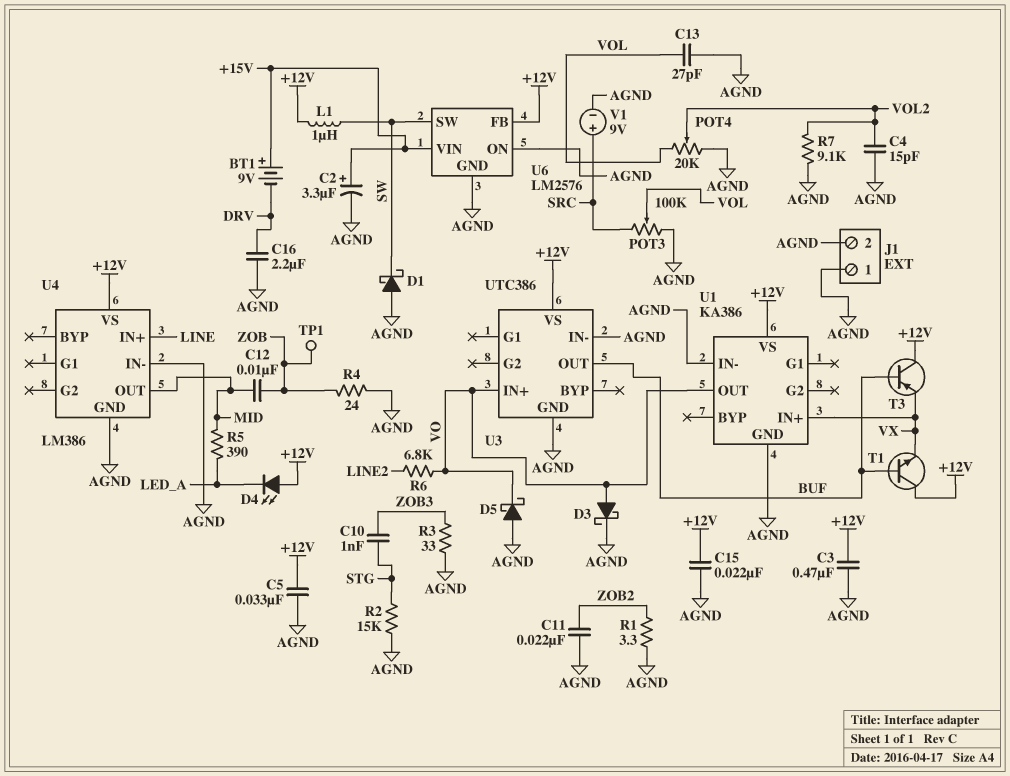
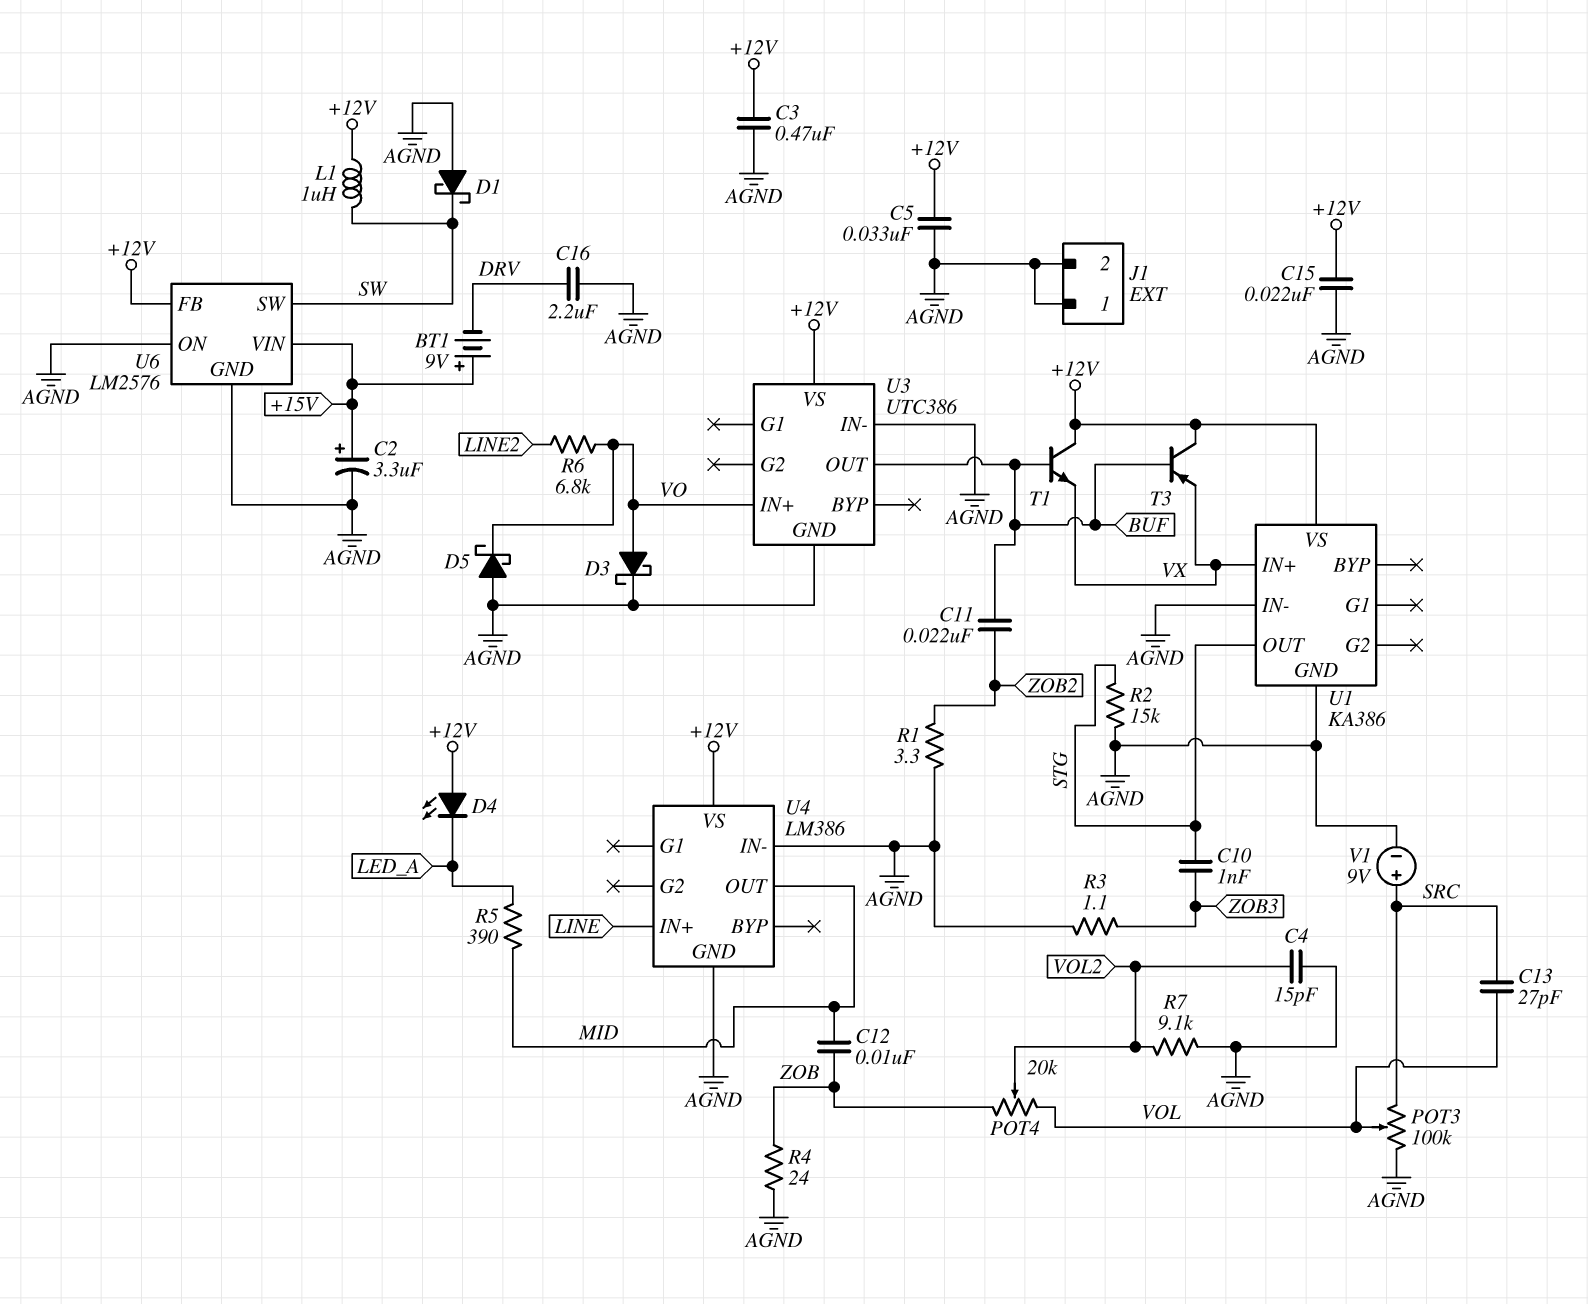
C11: 22nF (AGND, ZOB2) -> 22nF (BUF, ZOB2)
C13: 27pF (AGND, VOL) -> 27pF (SRC, VOL)
POT4: 20k (AGND, VOL, wiper VOL2) -> 20k (VOL, ZOB, wiper VOL2)
R3: 33 (AGND, ZOB3) -> 1.1 (AGND, ZOB3)
TP1: test point (ZOB) -> none
U1 pin OUT: VO -> STG

